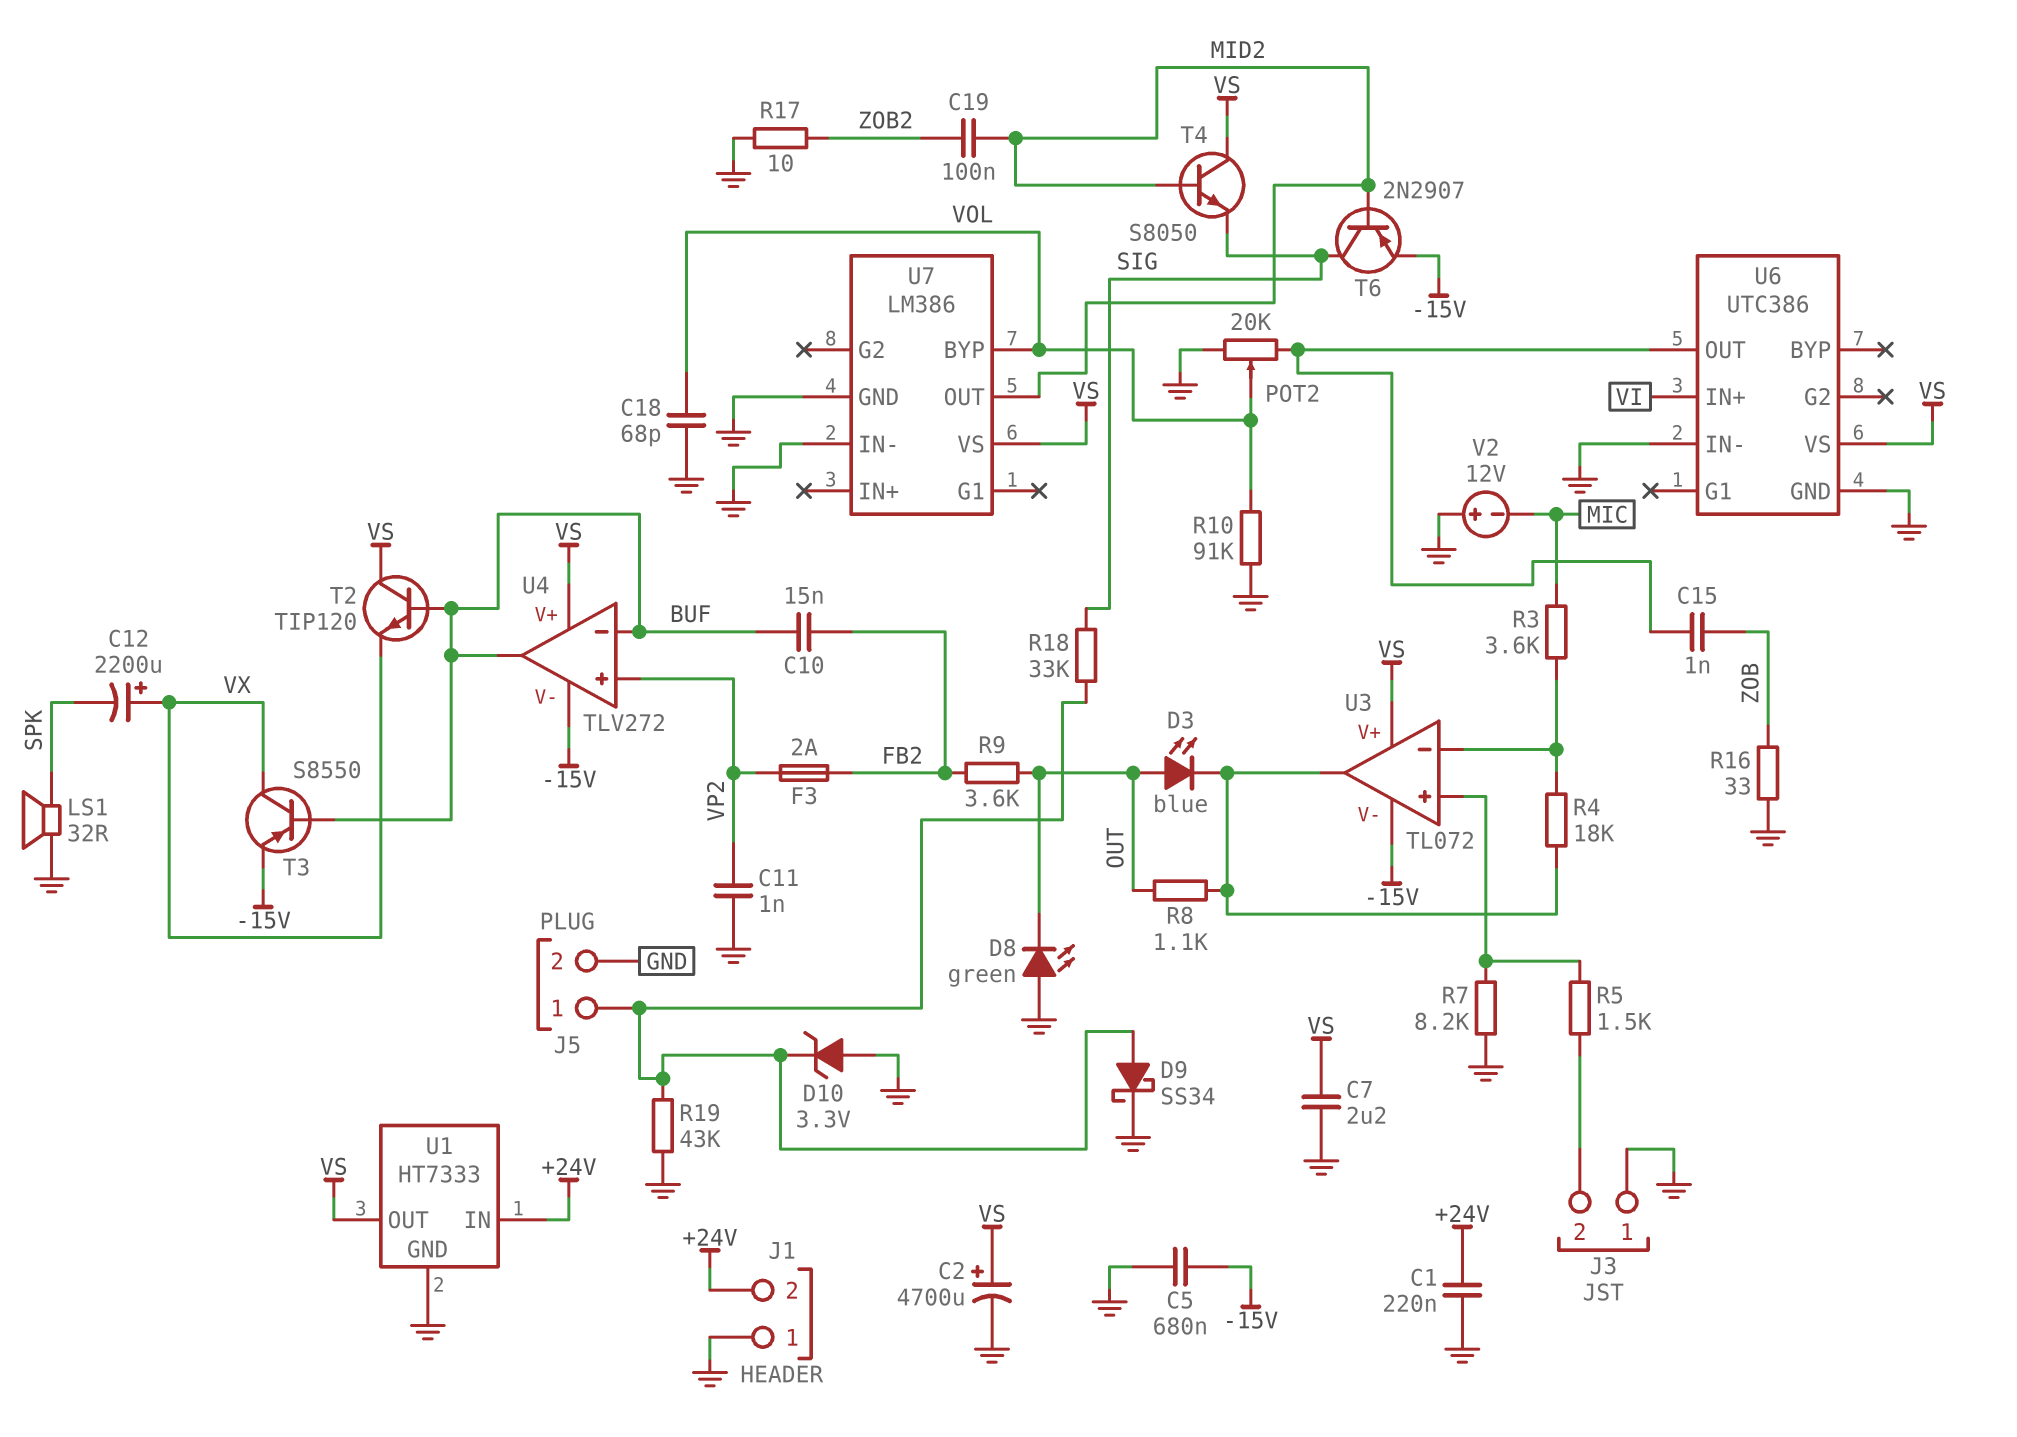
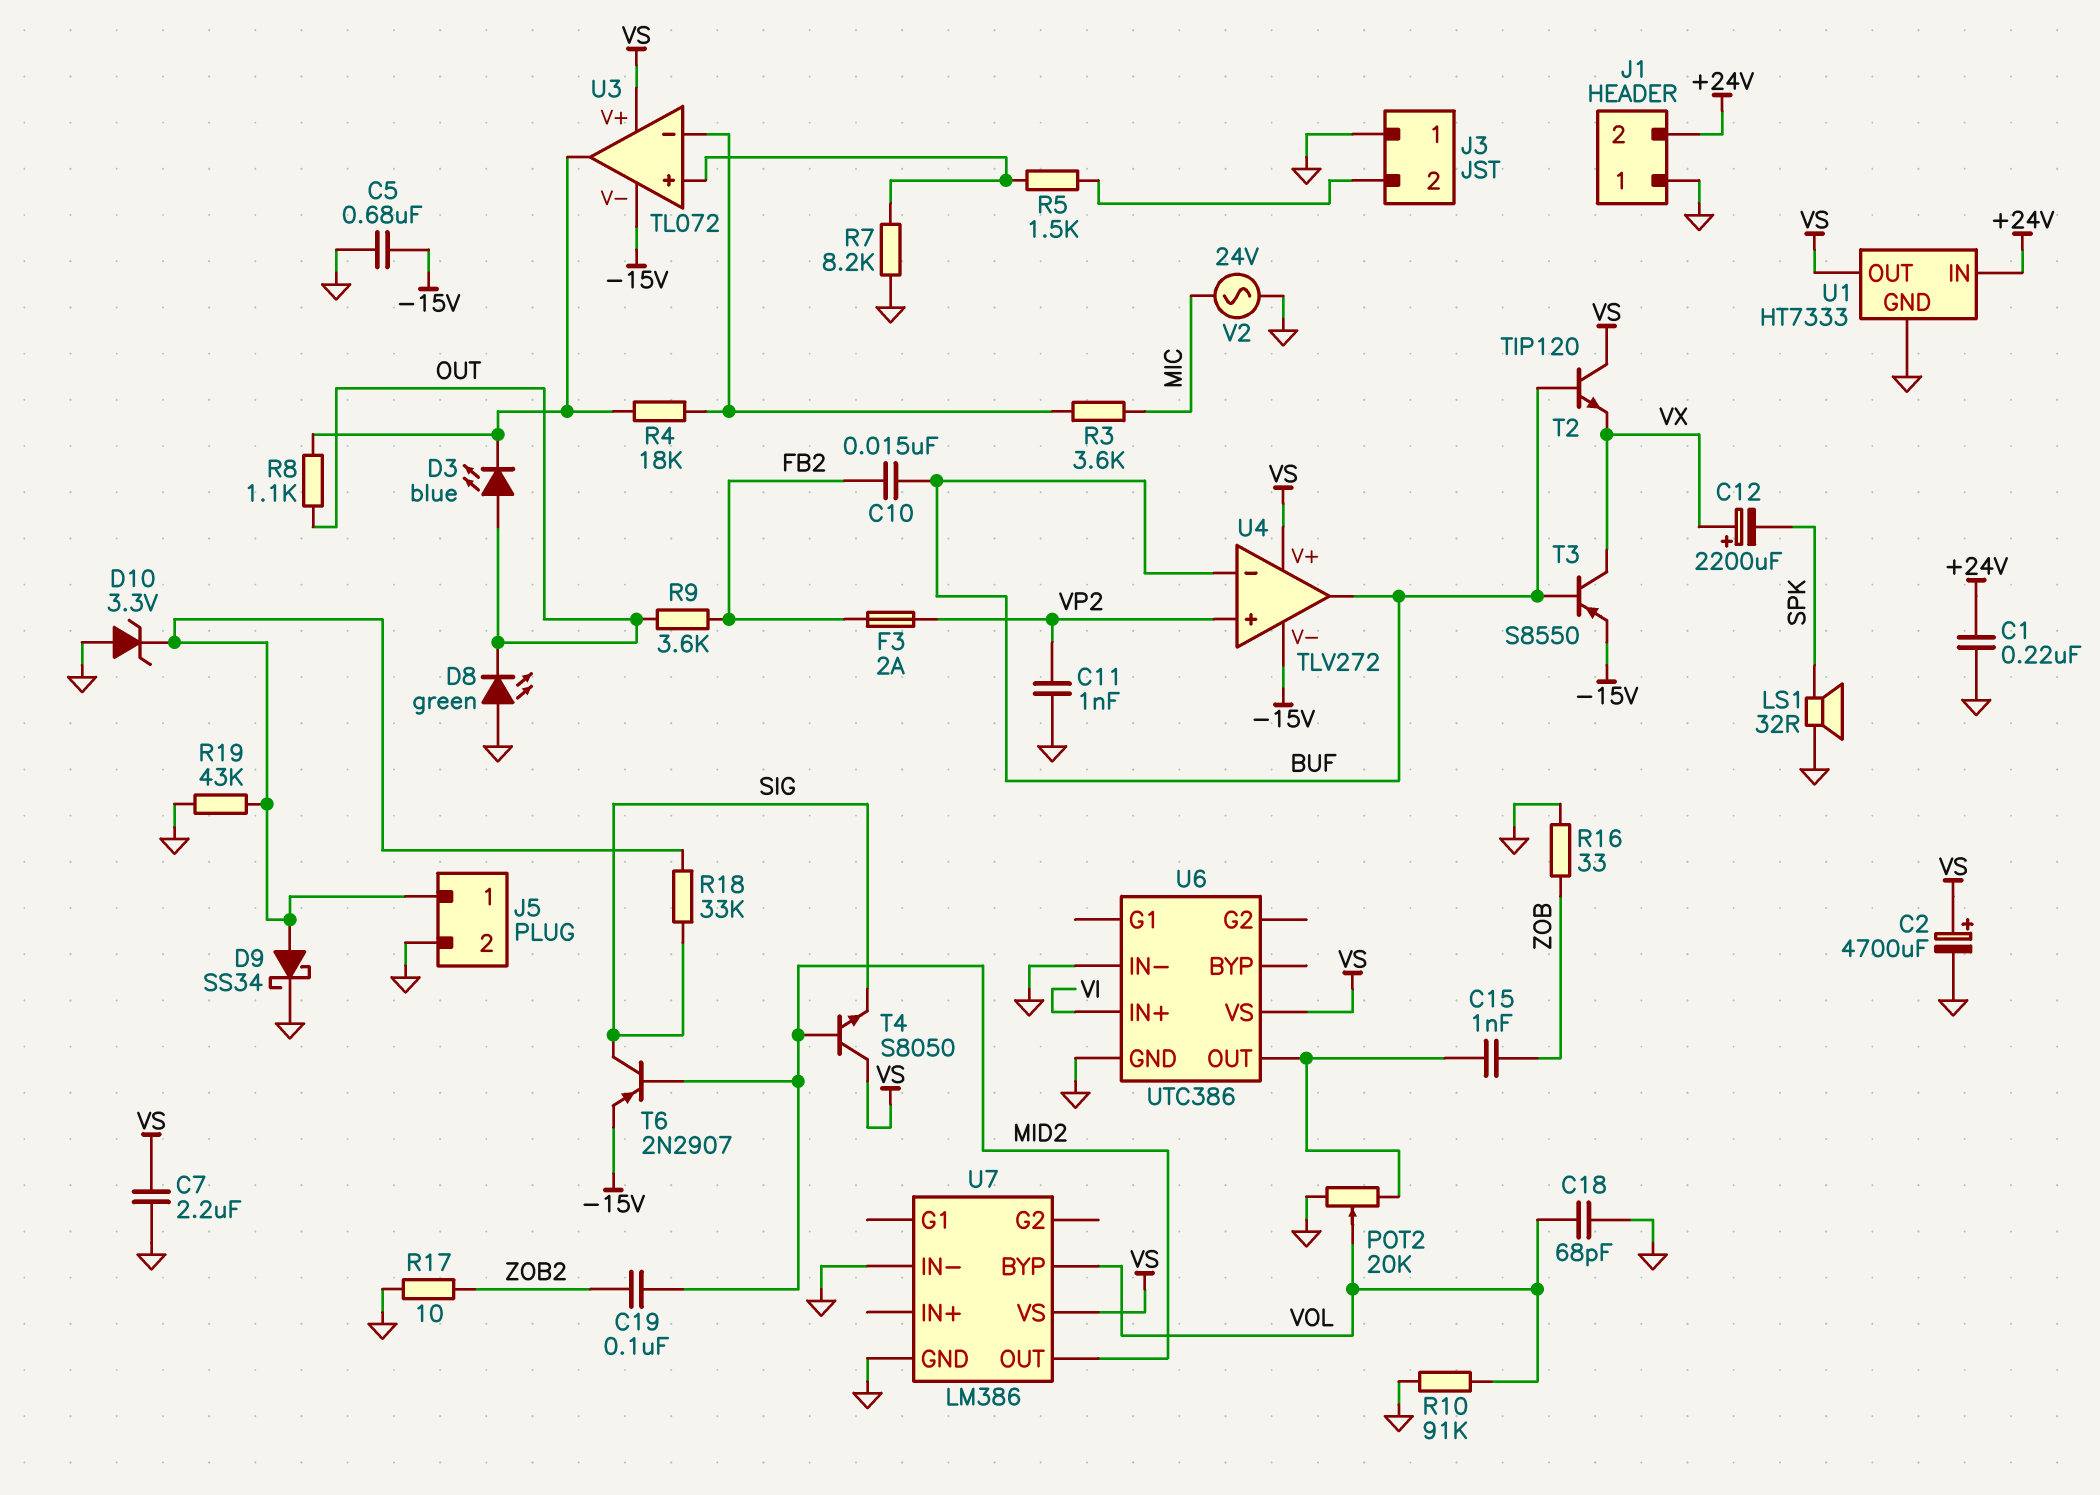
V2: 12V (plus GND, minus MIC) -> AC 24V (GND, MIC)

